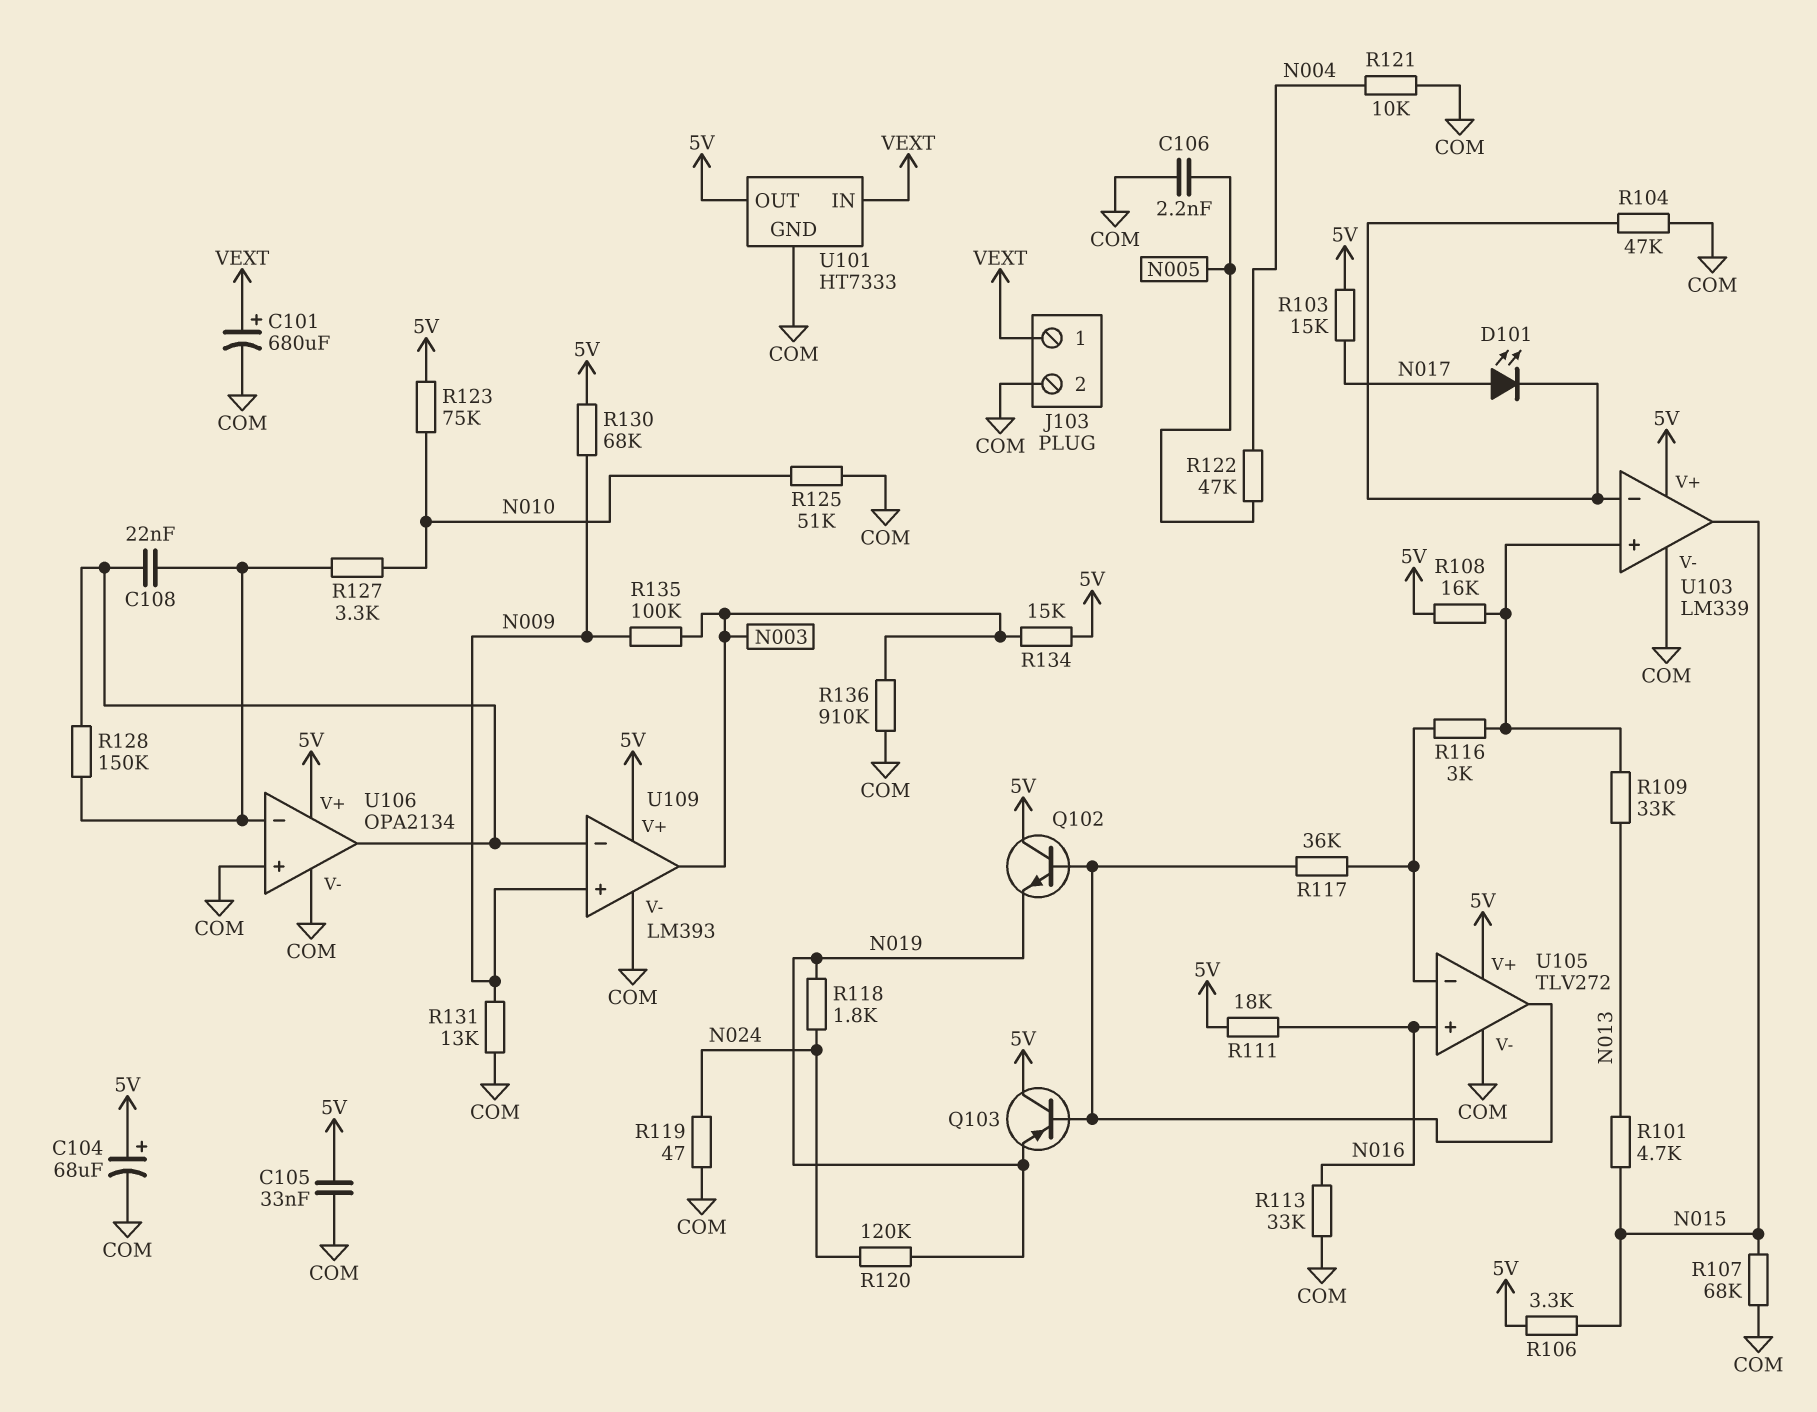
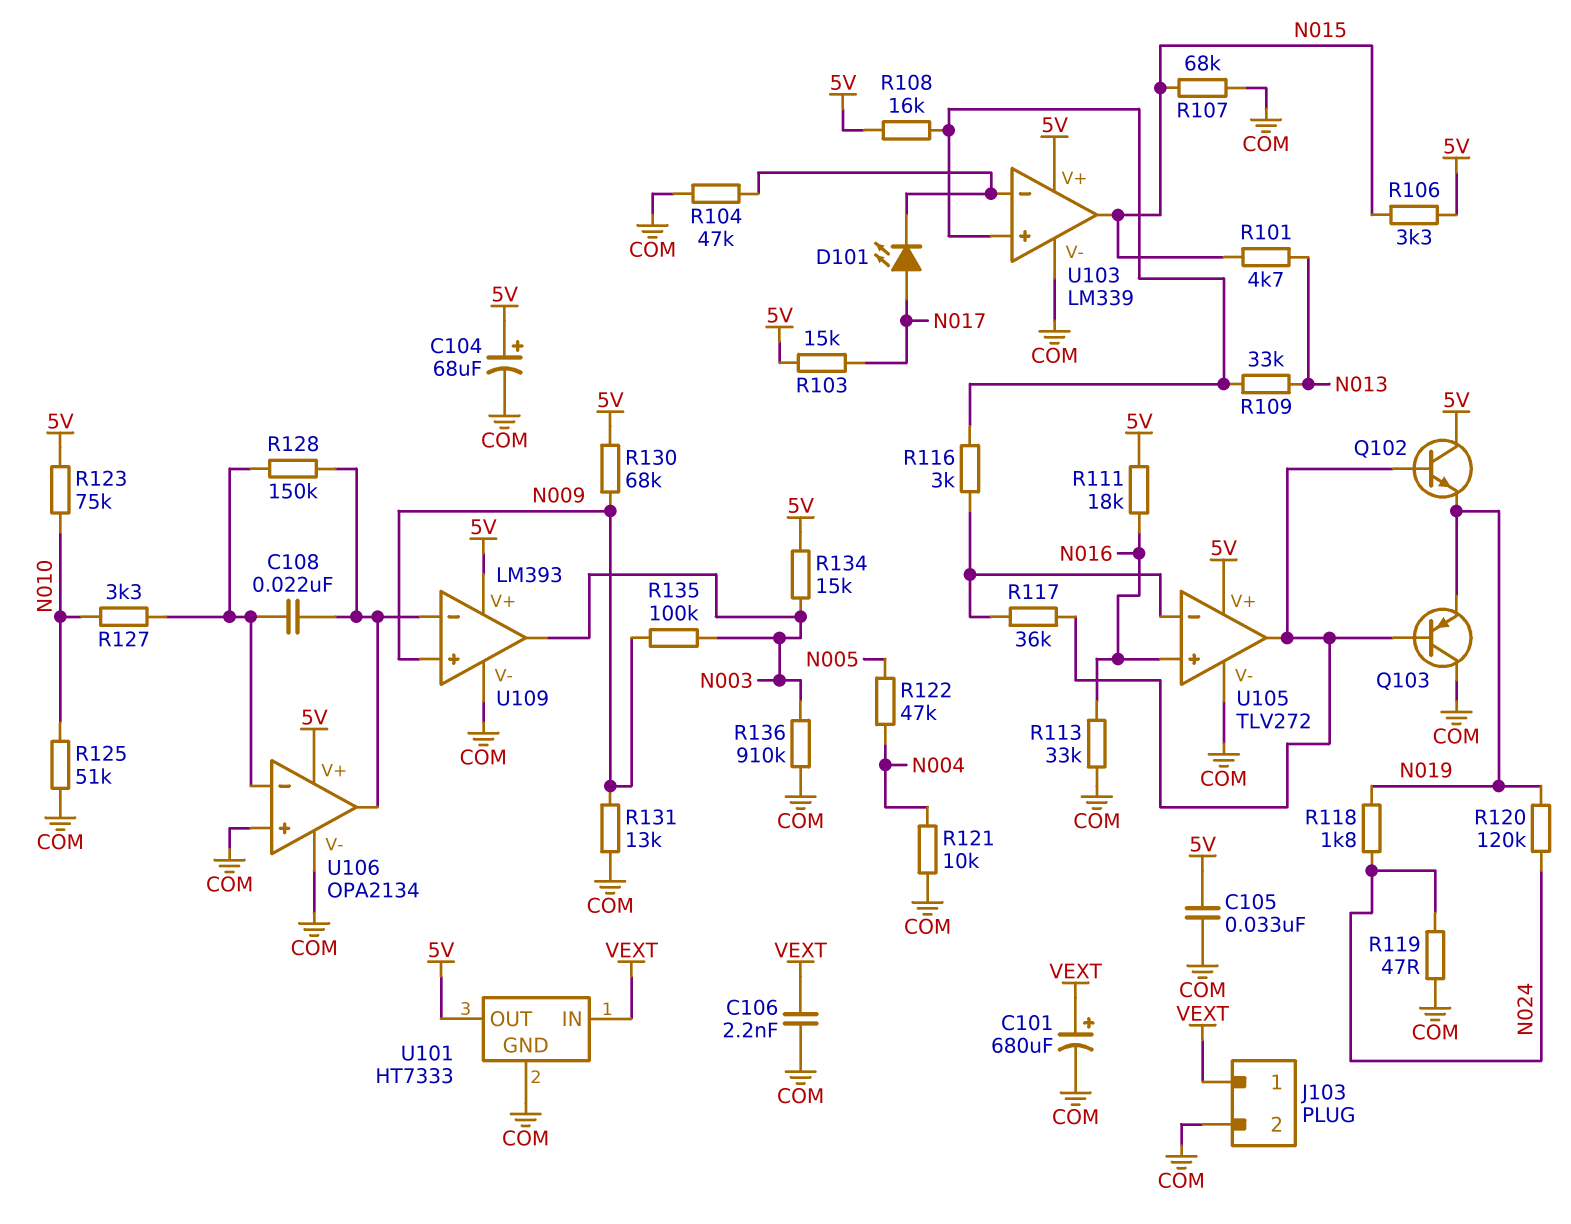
C106: 2.2nF (COM, N005) -> 2.2nF (COM, VEXT)
Q103: PNP (B U105/out, C 5V, E N019) -> PNP (B U105/out, C COM, E N019)

